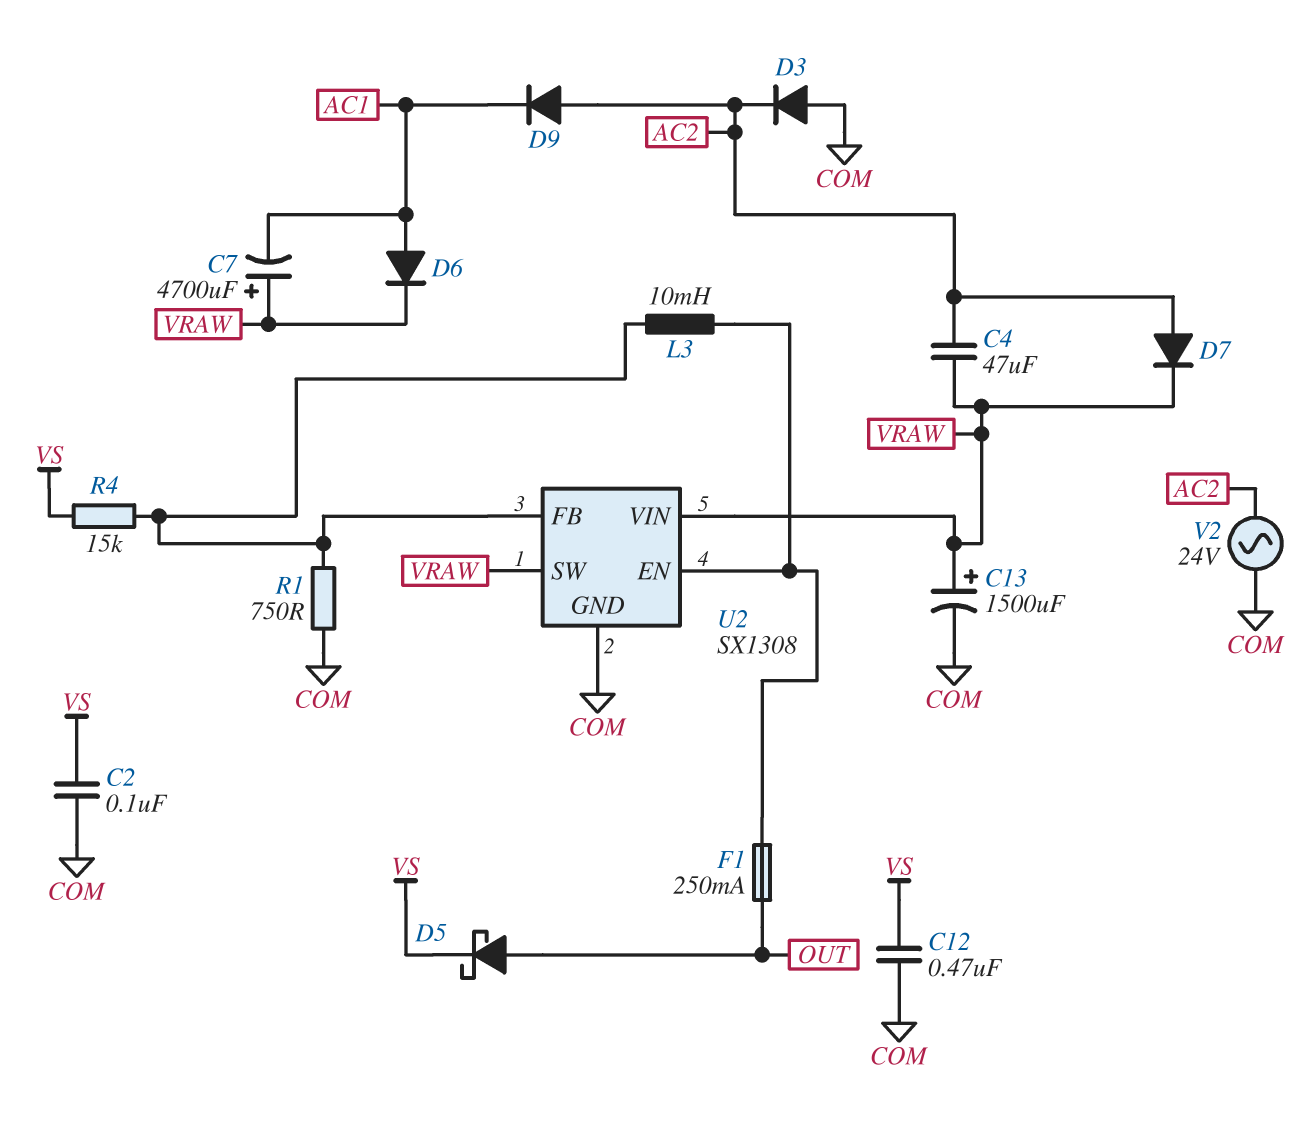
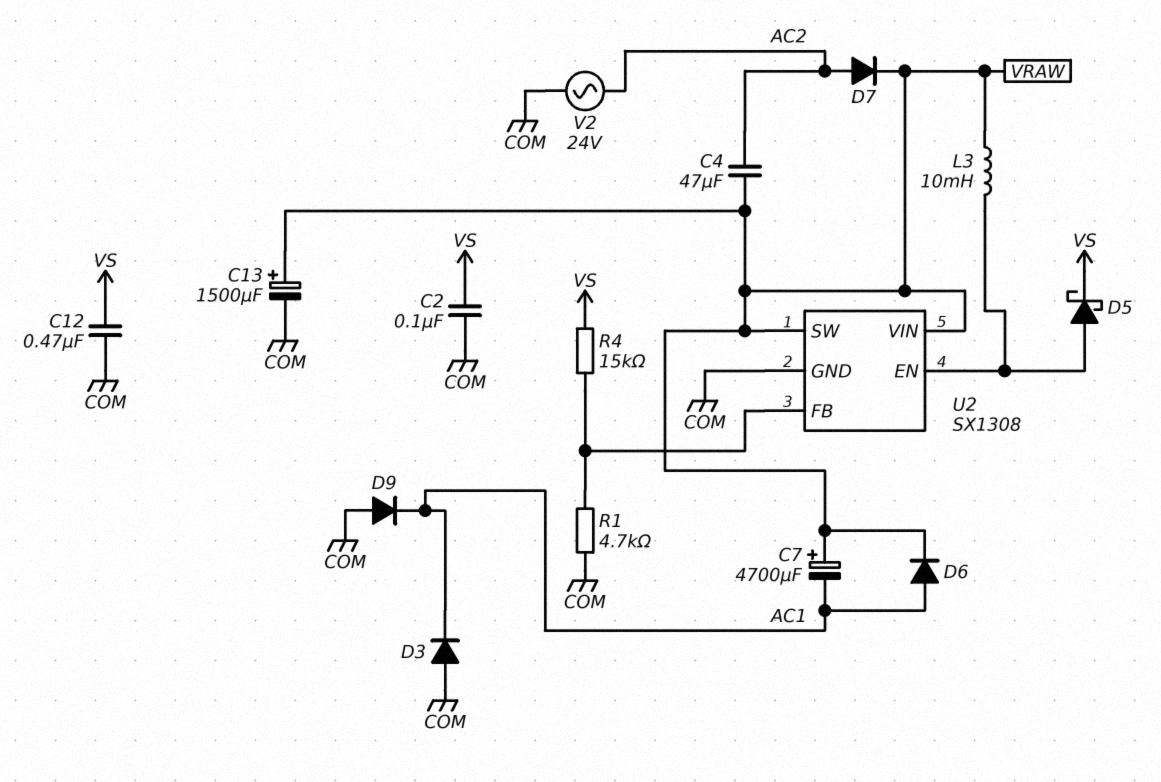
D3: diode (A COM, K AC2) -> diode (A COM, K AC1)
D5: schottky (A OUT, K VS) -> schottky (A U2/EN, K VS)
D9: diode (A AC2, K AC1) -> diode (A COM, K AC1)
F1: 250mA (OUT, U2/EN) -> none
L3: 10mH (U2/EN, U2/FB) -> 10mH (U2/EN, VRAW)
R1: 750 (COM, U2/FB) -> 4.7k (COM, U2/FB)

